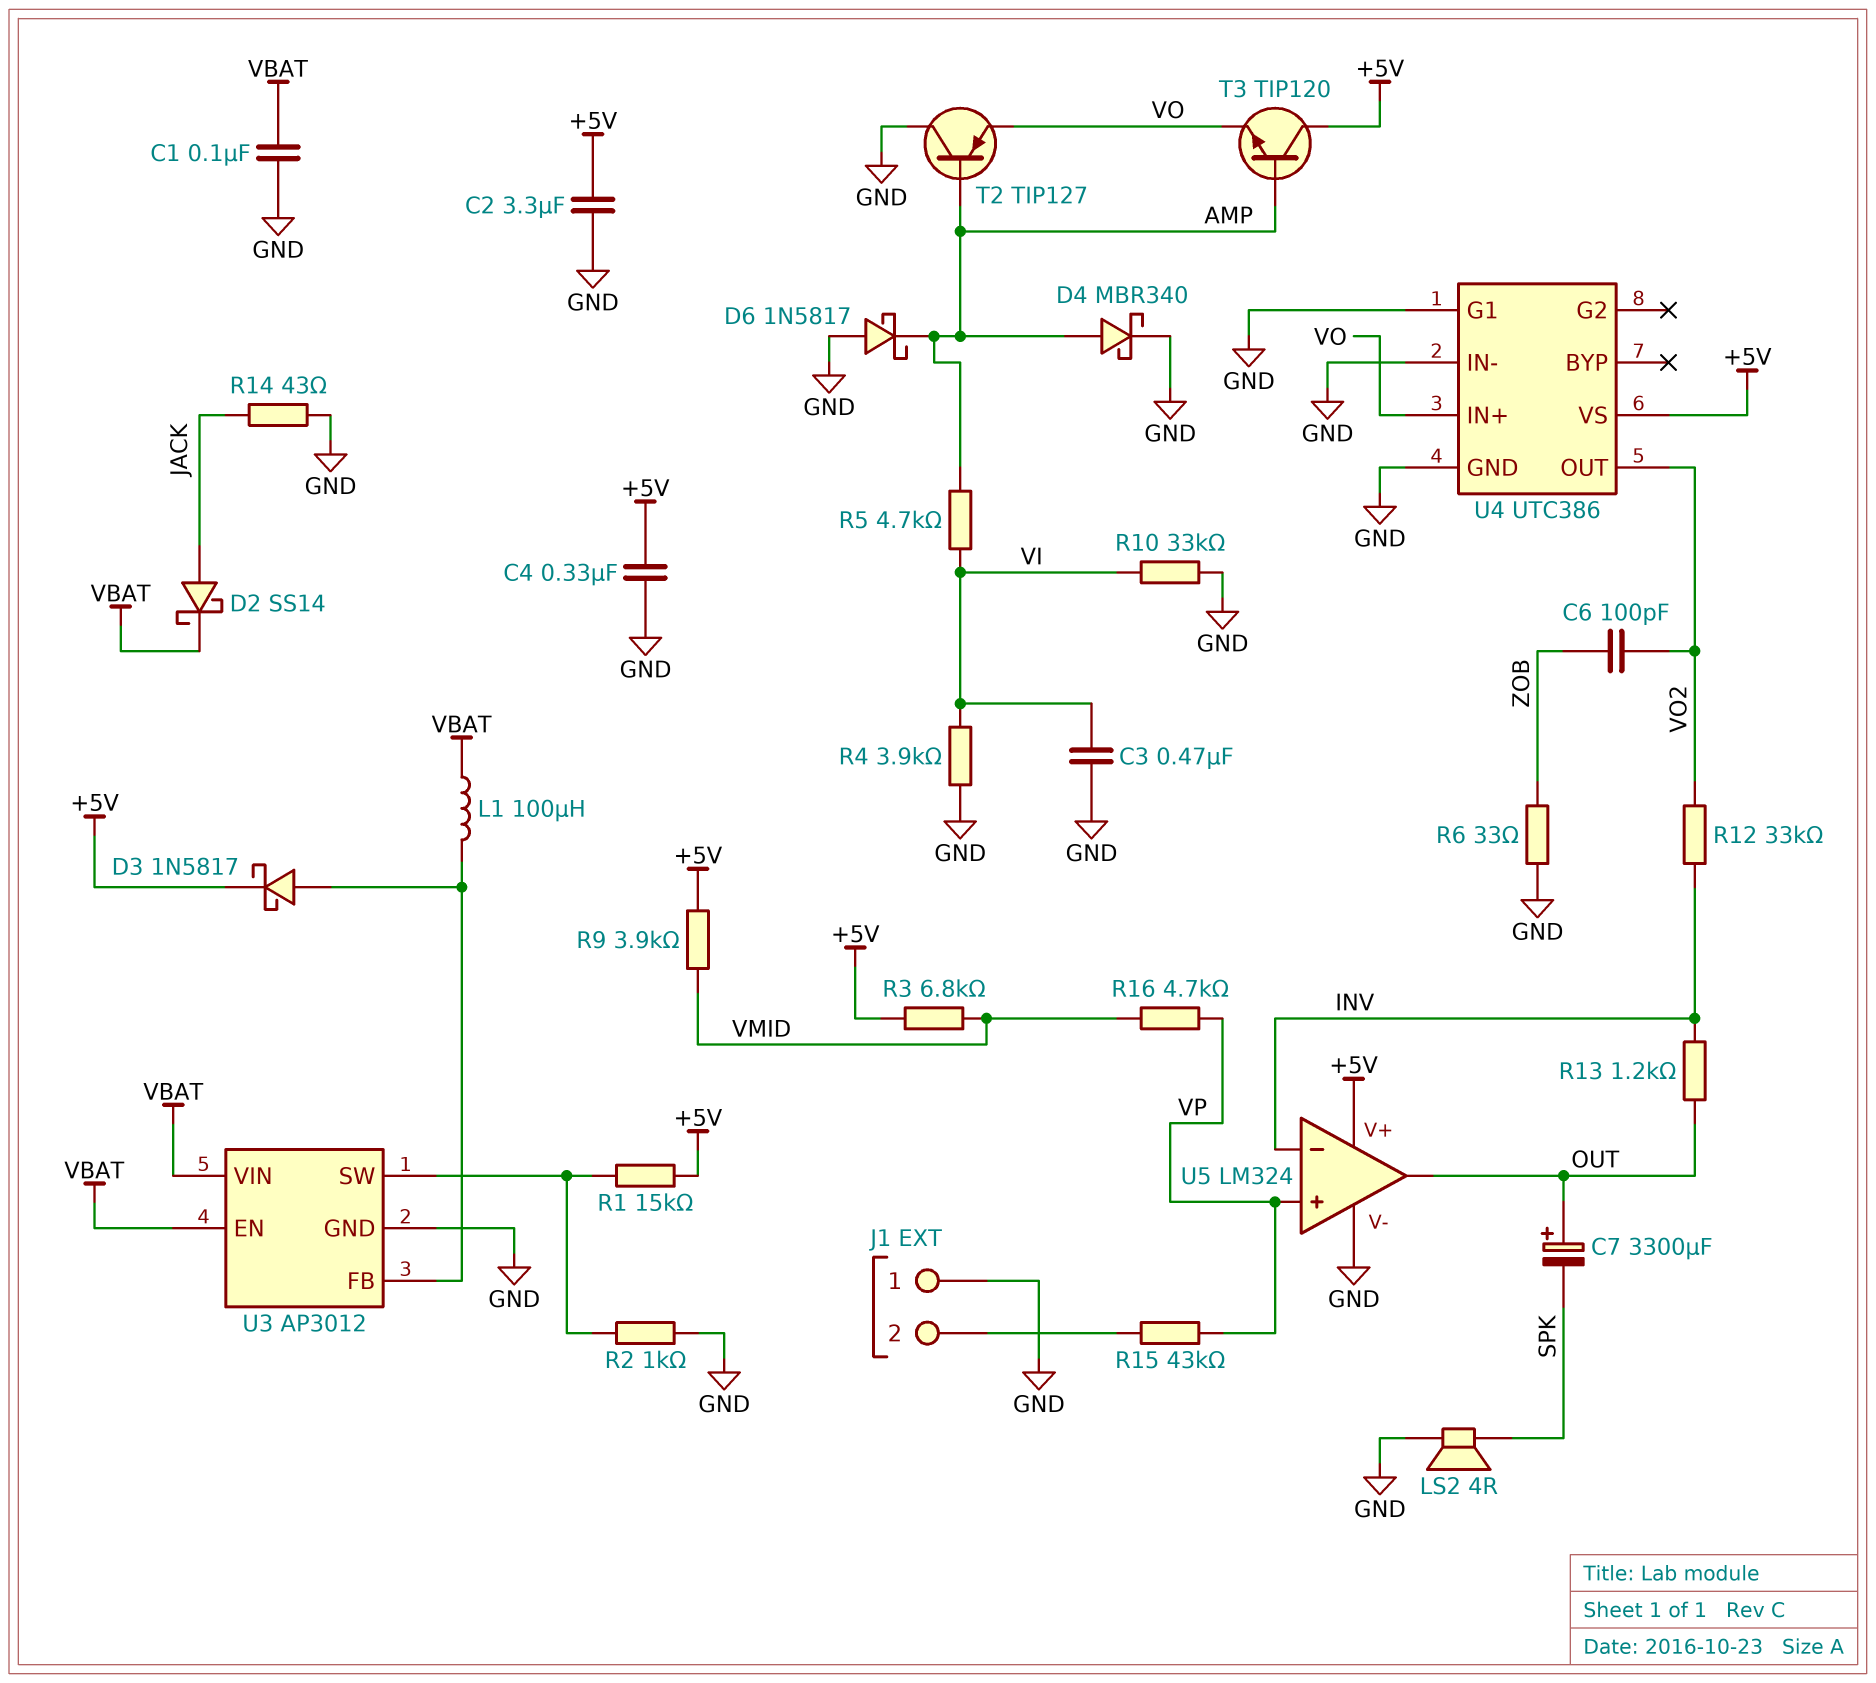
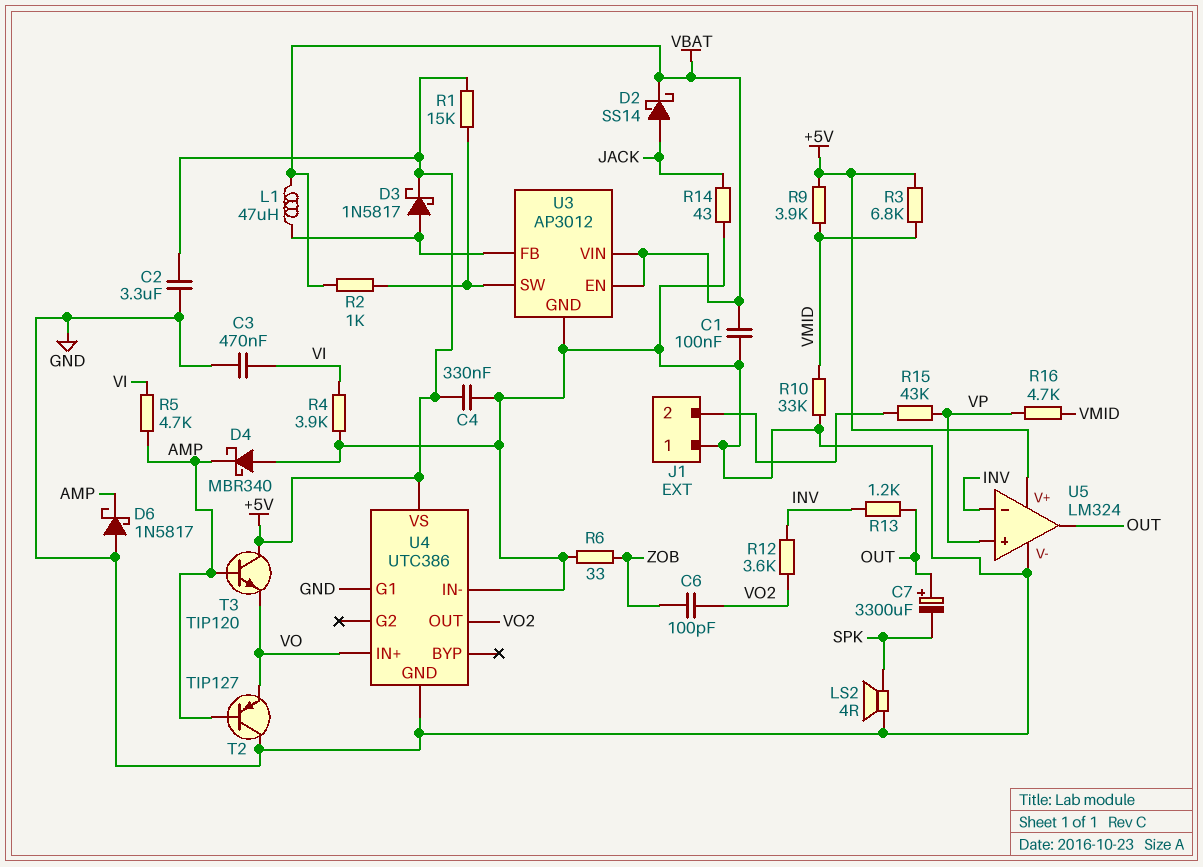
D4: schottky MBR340 (A AMP, K GND) -> schottky MBR340 (A GND, K AMP)
L1: 100uH (U3/FB, VBAT) -> 47uH (U3/FB, VBAT)
R2: 1k (GND, U3/SW) -> 1k (U3/SW, VBAT)
R10: 33k (GND, VI) -> 33k (GND, VMID)
R12: 33k (INV, VO2) -> 3.6k (INV, VO2)

